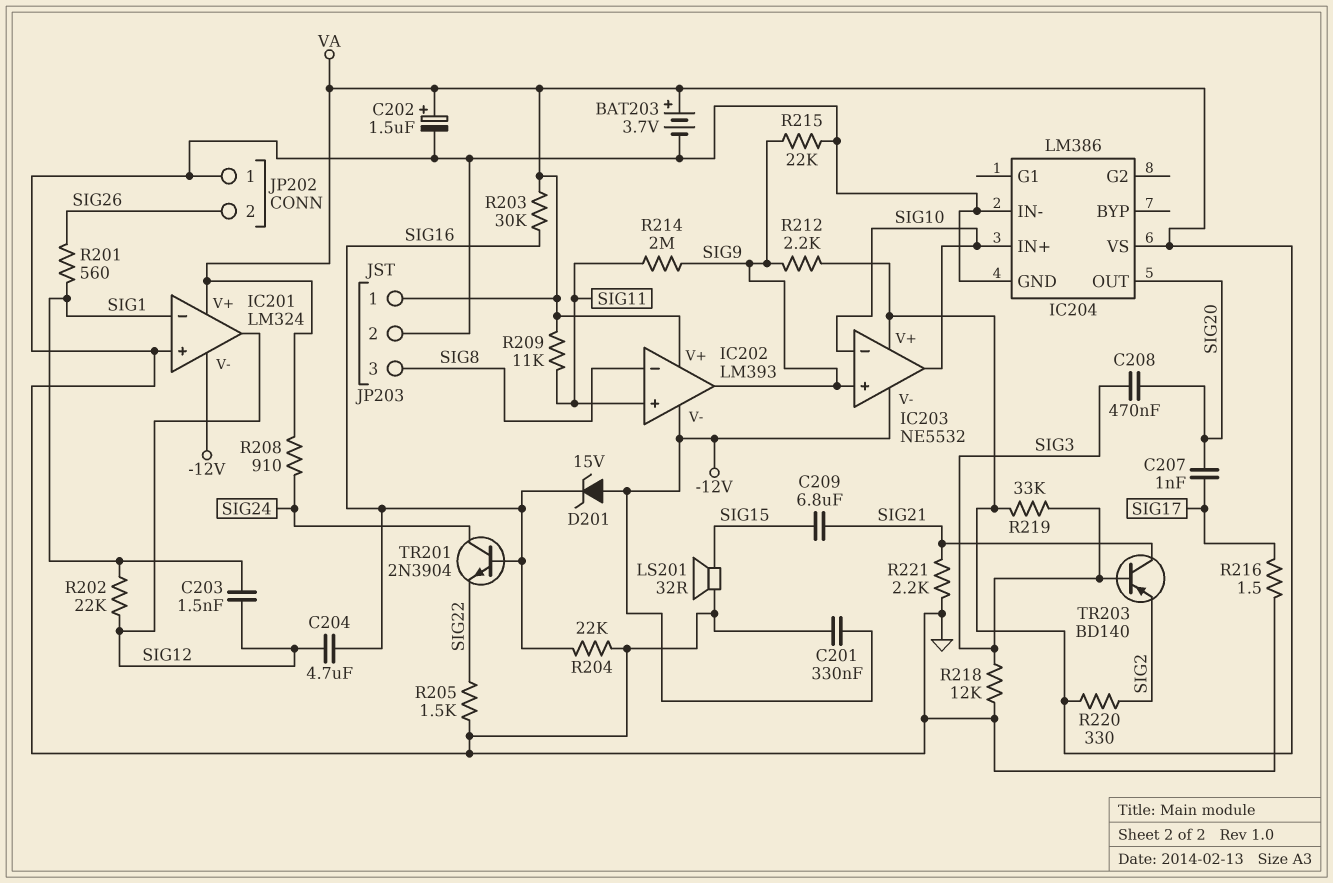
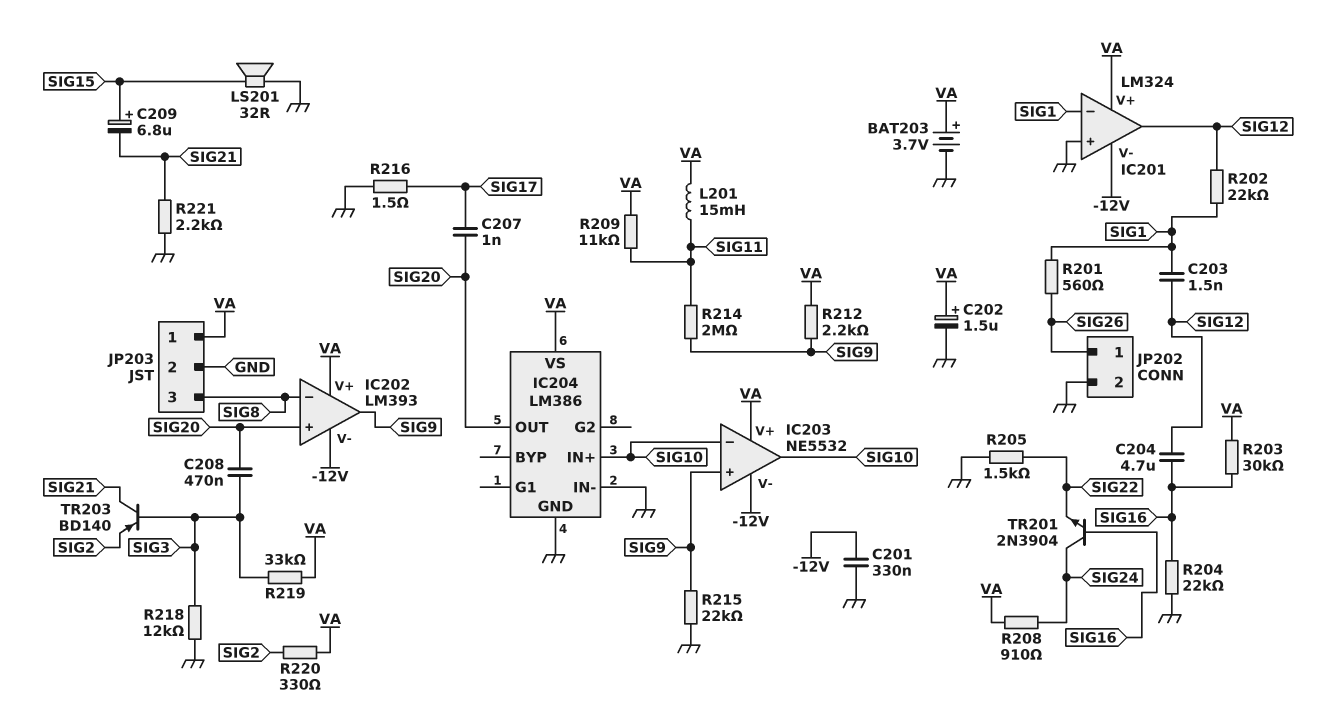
C209: 6.8uF (SIG15, SIG21) -> 6.8uF (plus SIG15, minus SIG21)
D201: zener 15V (A -12V, K SIG16) -> none
IC202 pin in+: SIG11 -> SIG20
JP202 pin 1: GND -> SIG26
JP202 pin 2: SIG26 -> GND
L201: none -> 15mH (SIG11, VA)

